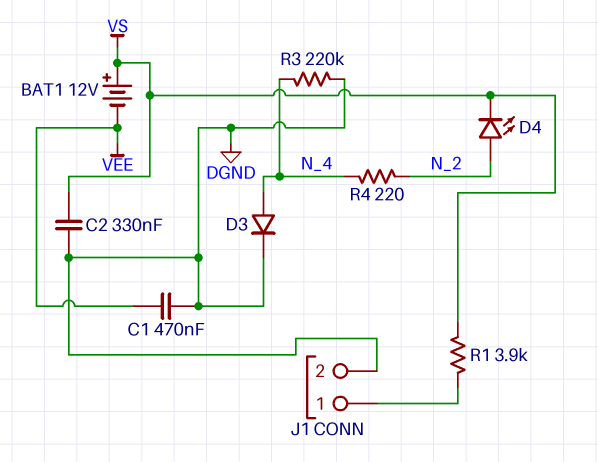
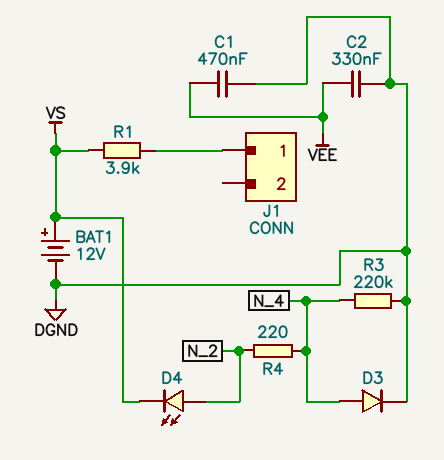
BAT1: 12V (plus VS, minus VEE) -> 12V (plus VS, minus DGND)
C2: 330nF (DGND, VS) -> 330nF (DGND, VEE)
J1 pin 2: DGND -> none

